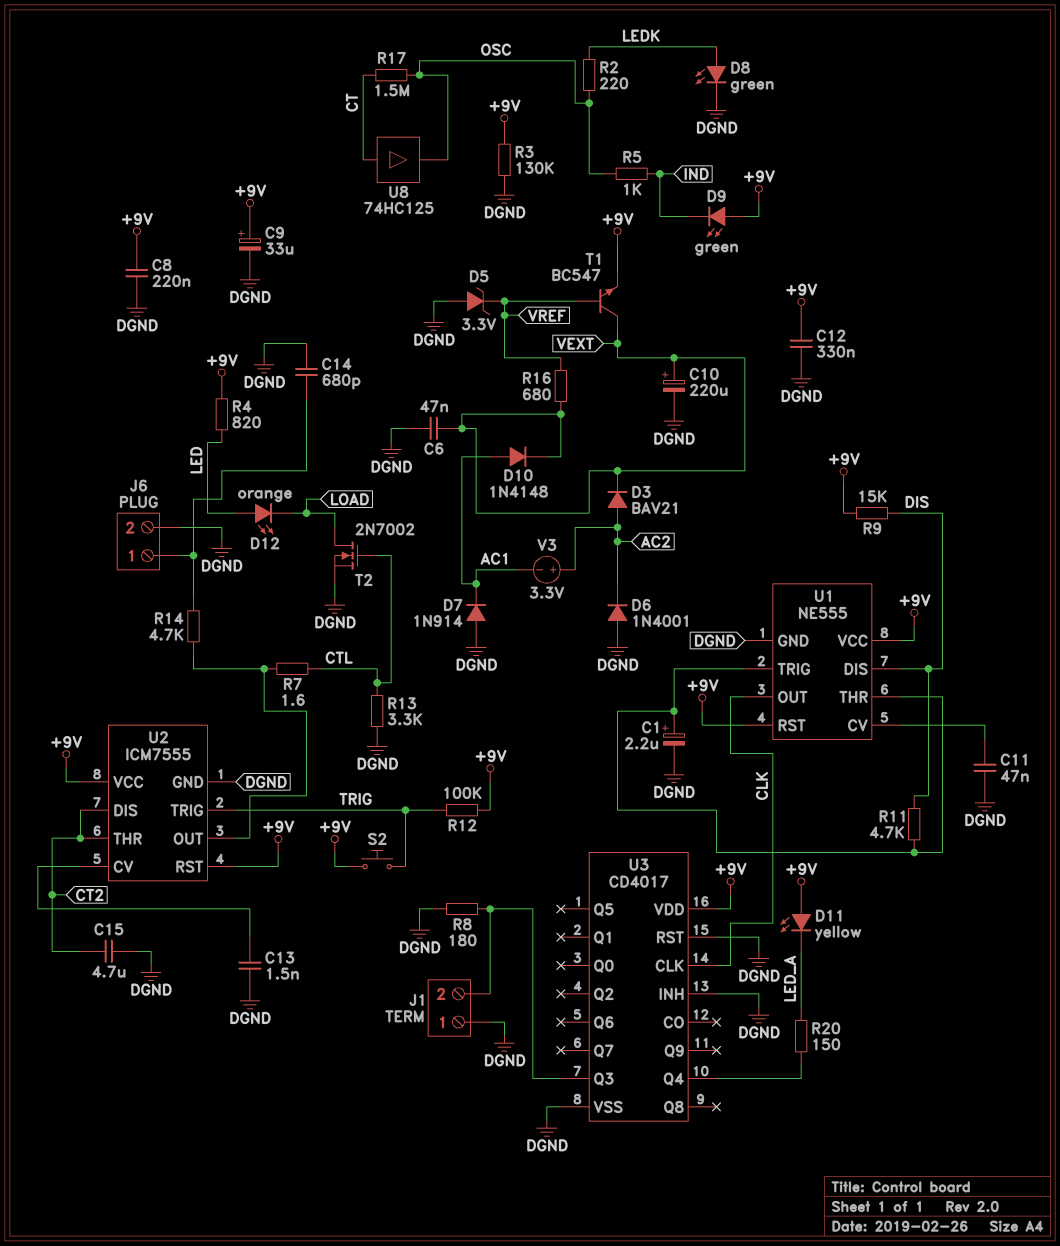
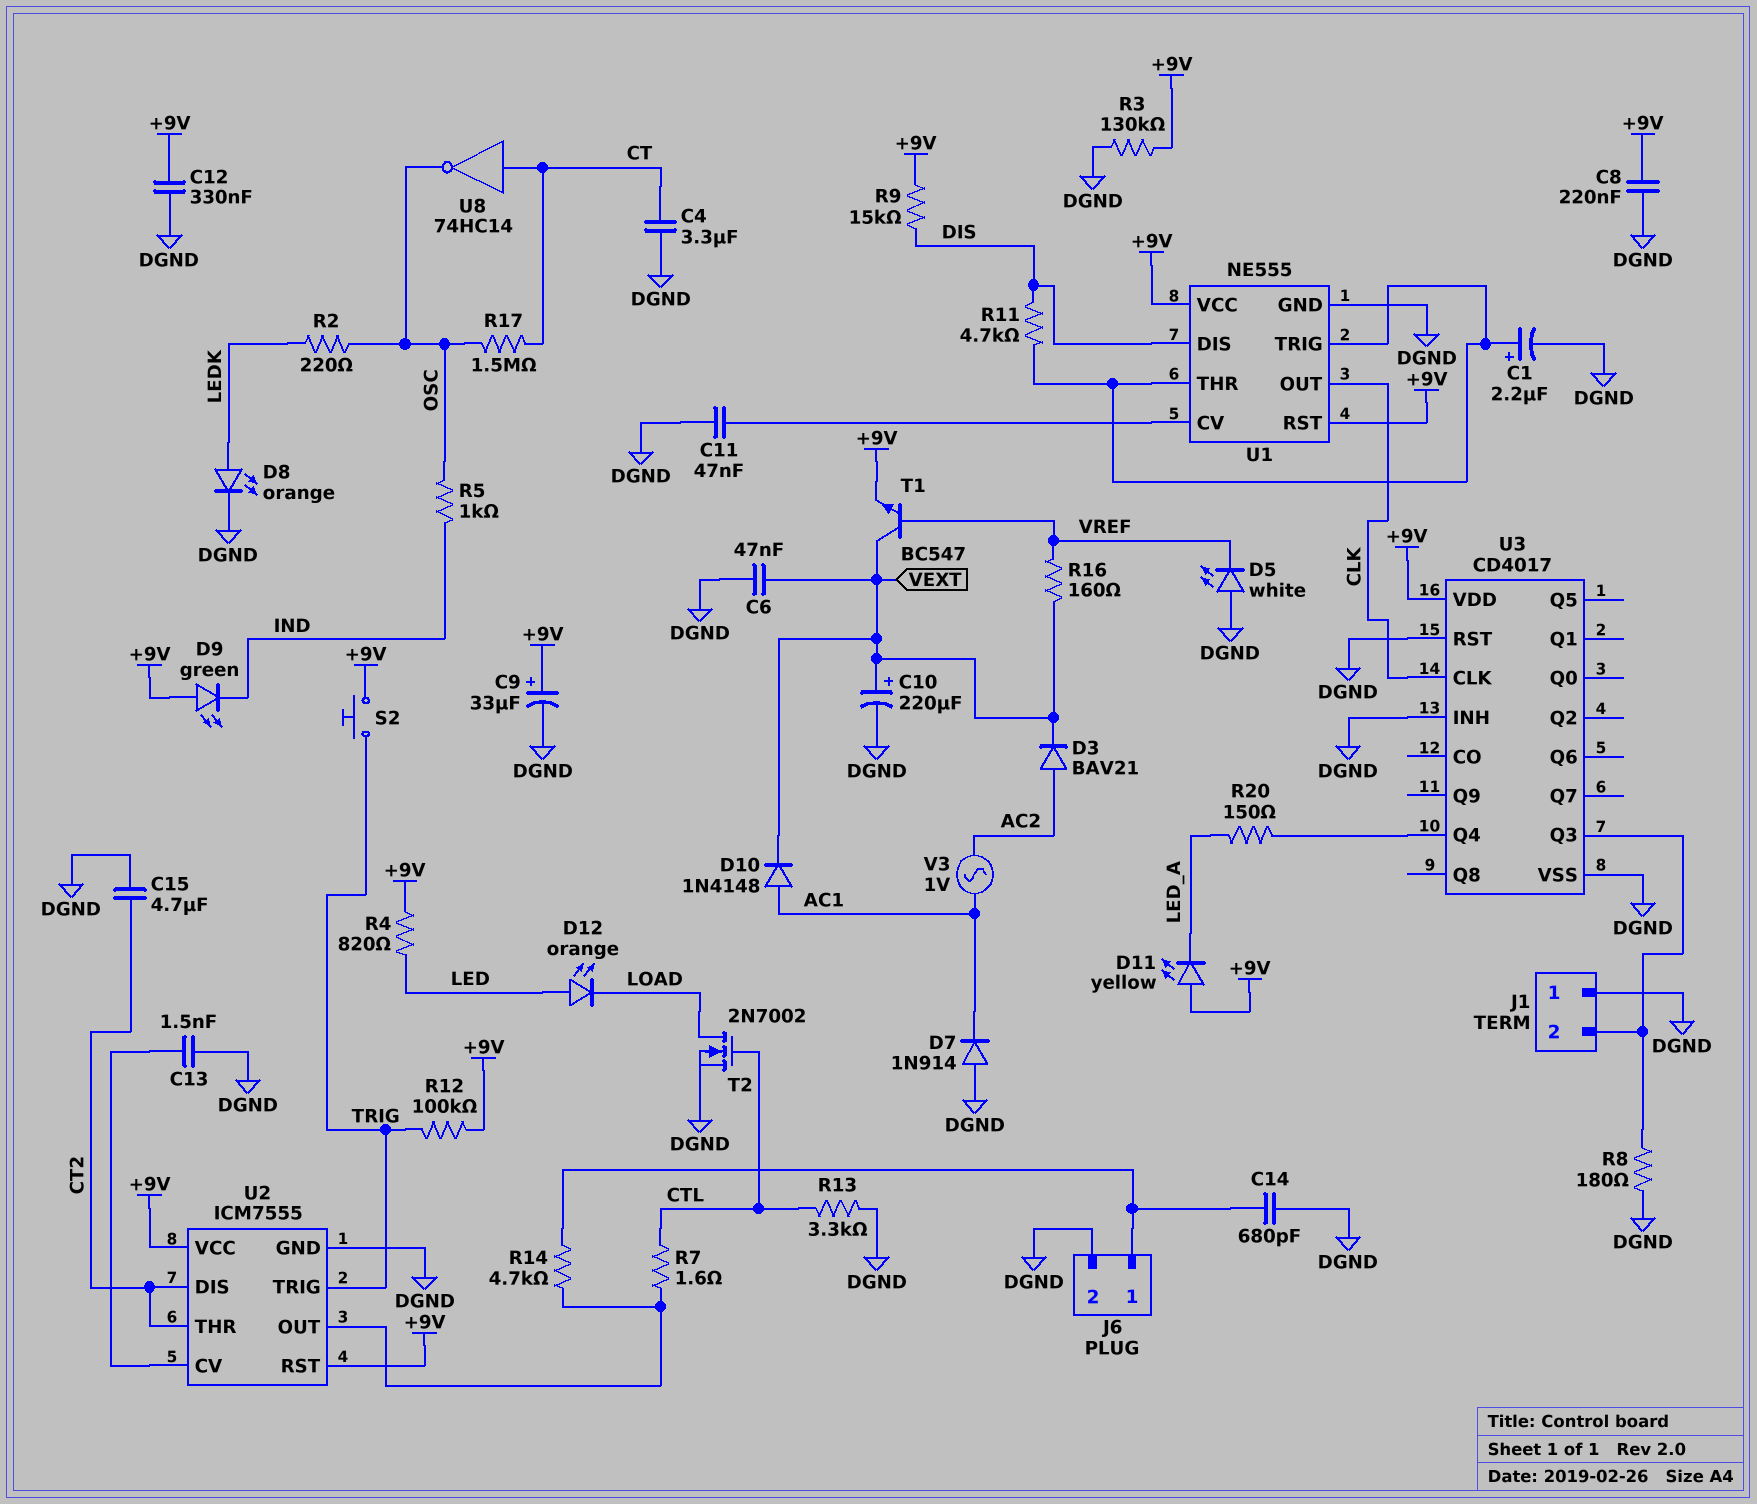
C4: none -> 3.3uF (CT, DGND)
D5: zener 3.3V (A DGND, K VREF) -> LED white (A DGND, K VREF)
D6: diode 1N4001 (A DGND, K AC2) -> none
D8: LED green (A LEDK, K DGND) -> LED orange (A LEDK, K DGND)
R16: 680 (VEXT, VREF) -> 160 (VEXT, VREF)
U8: buffer 74HC125 (in CT, out OSC) -> NOT 74HC14 (in CT, out OSC)
V3: 3.3V (plus AC2, minus AC1) -> AC 1V (AC1, AC2)

